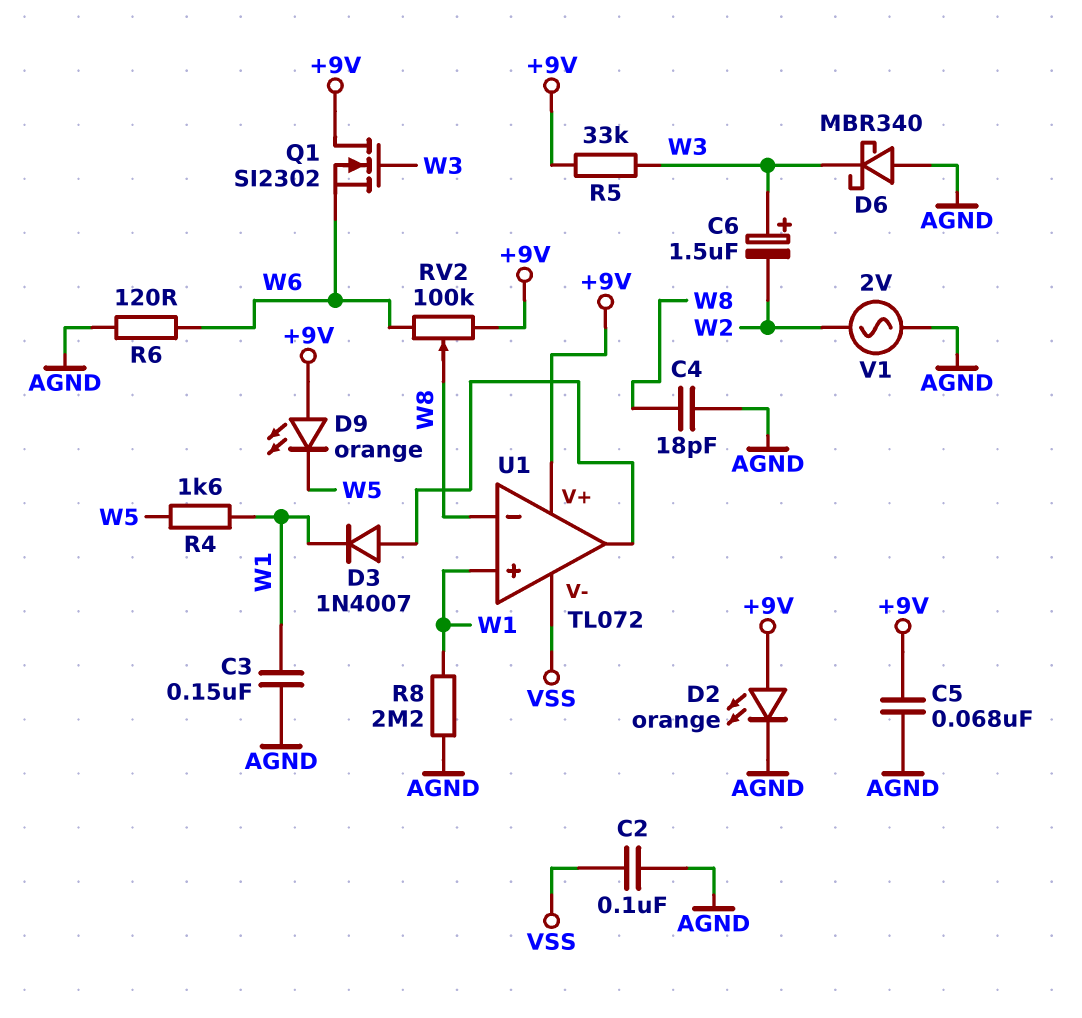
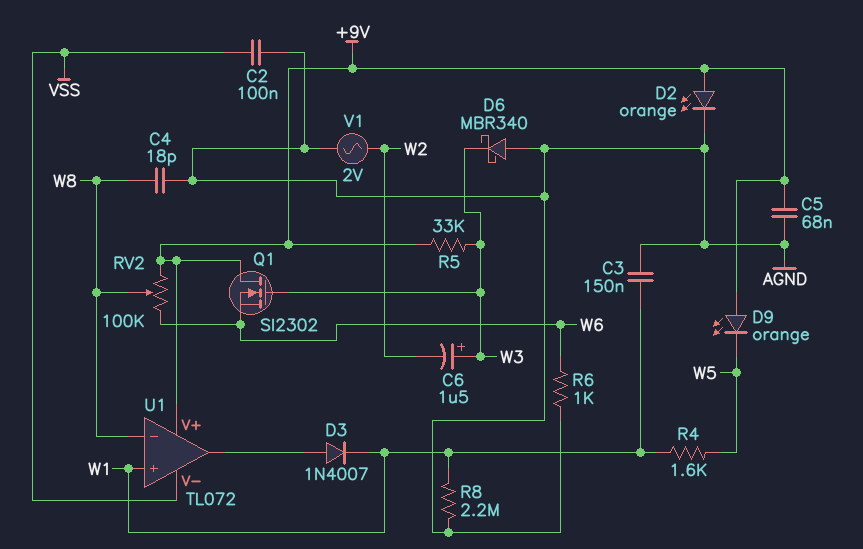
R6: 120 (AGND, W6) -> 1k (AGND, W6)

